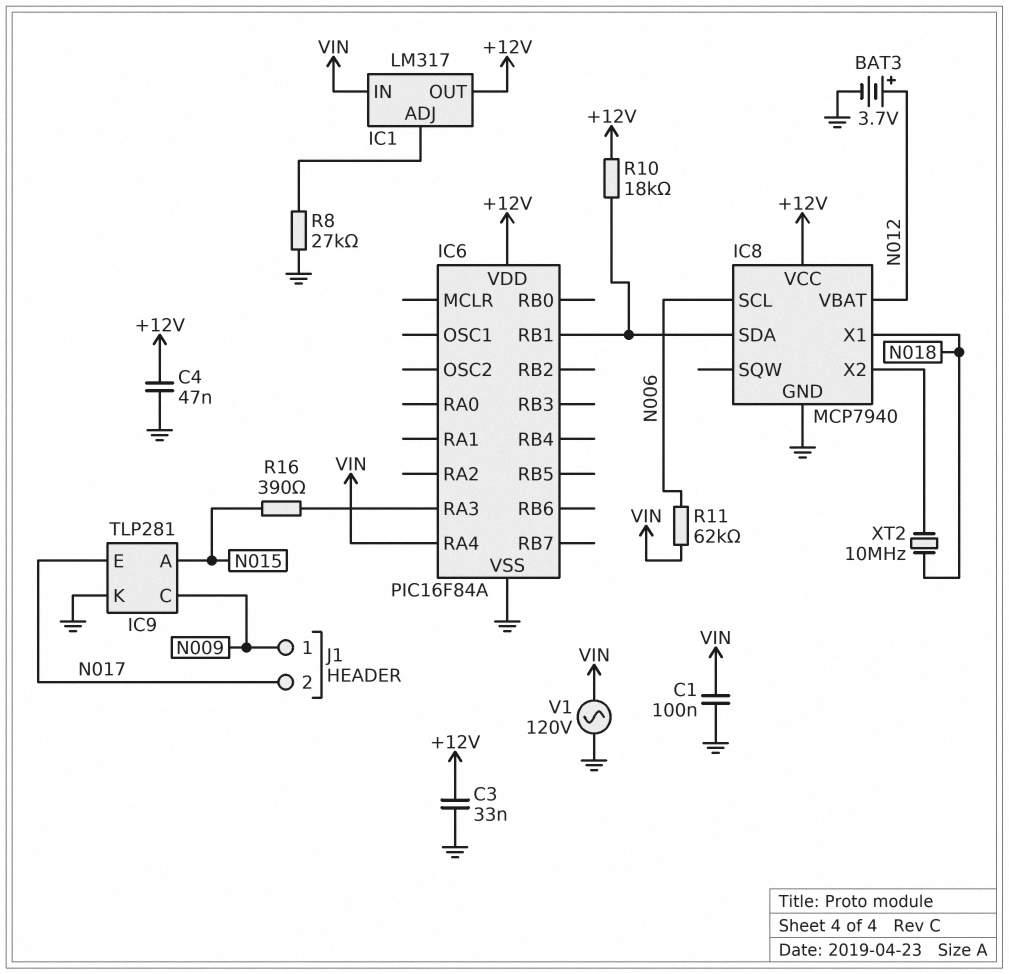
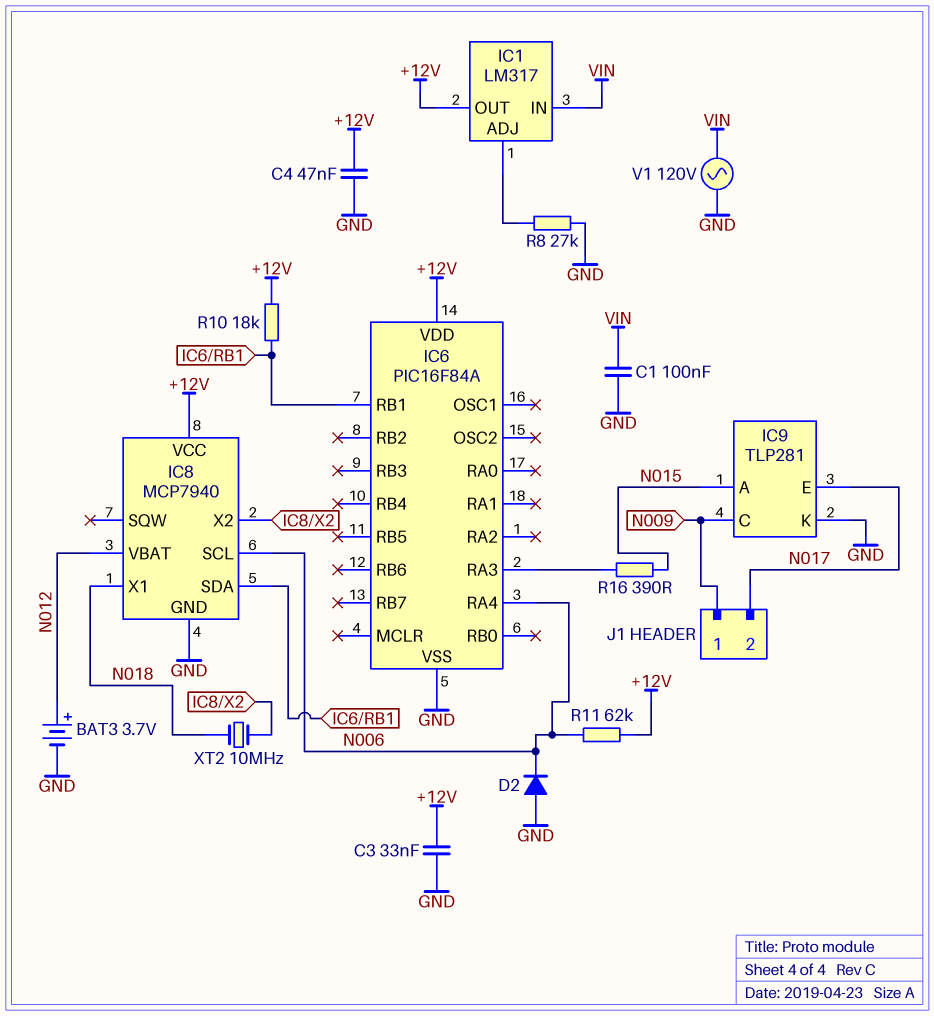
D2: none -> diode (A GND, K N006)
IC6 pin RA4: VIN -> N006
R11: 62k (N006, VIN) -> 62k (+12V, N006)

